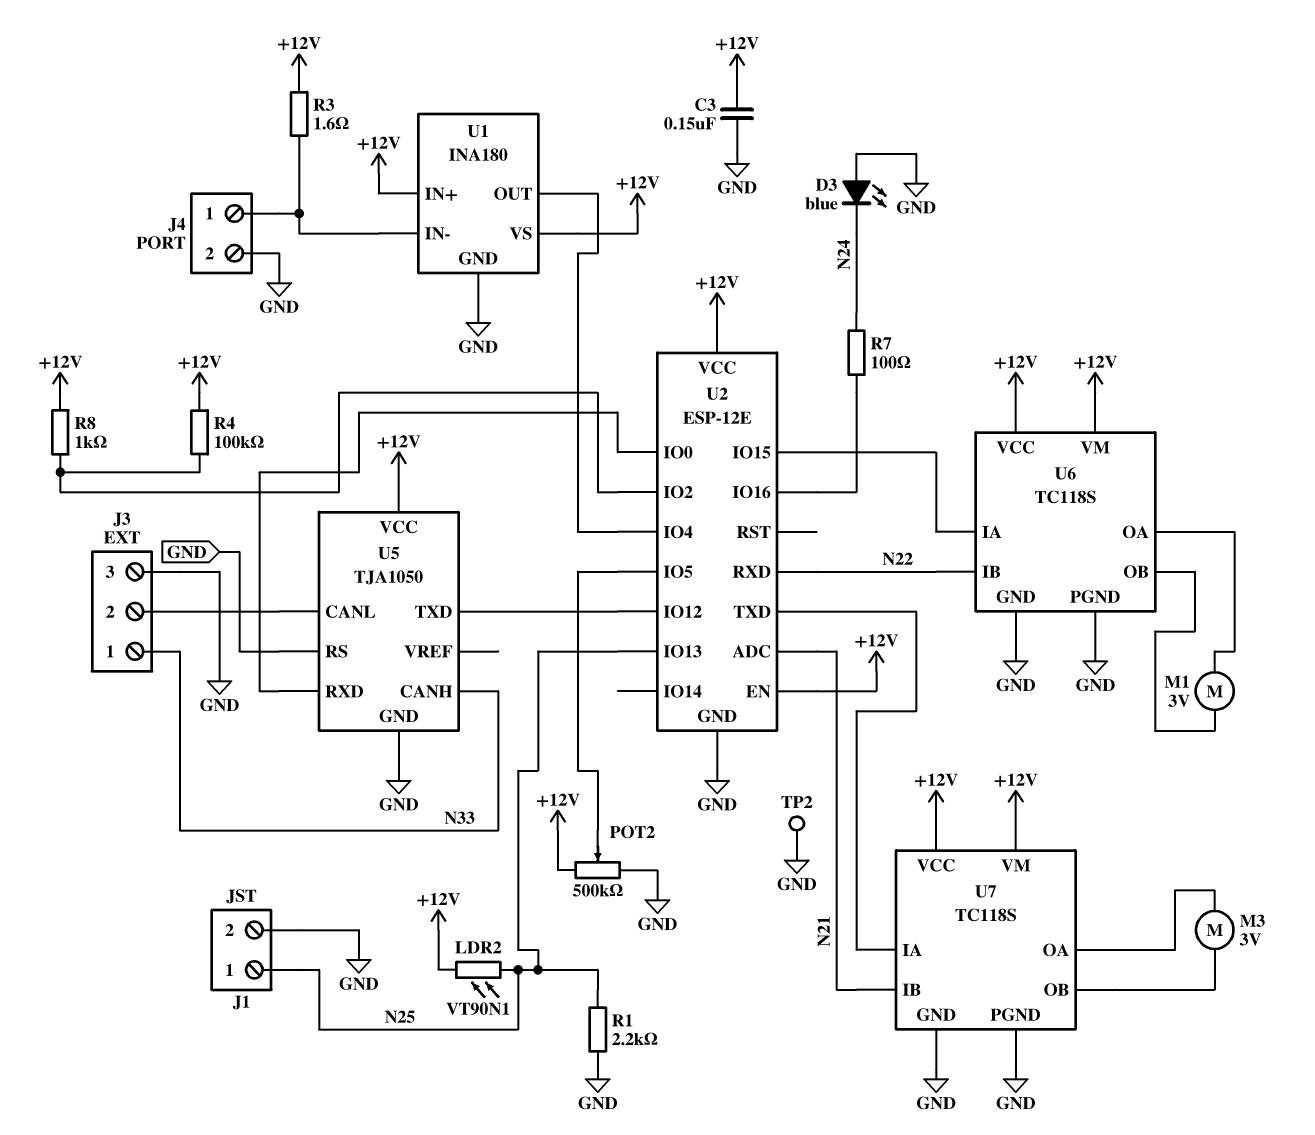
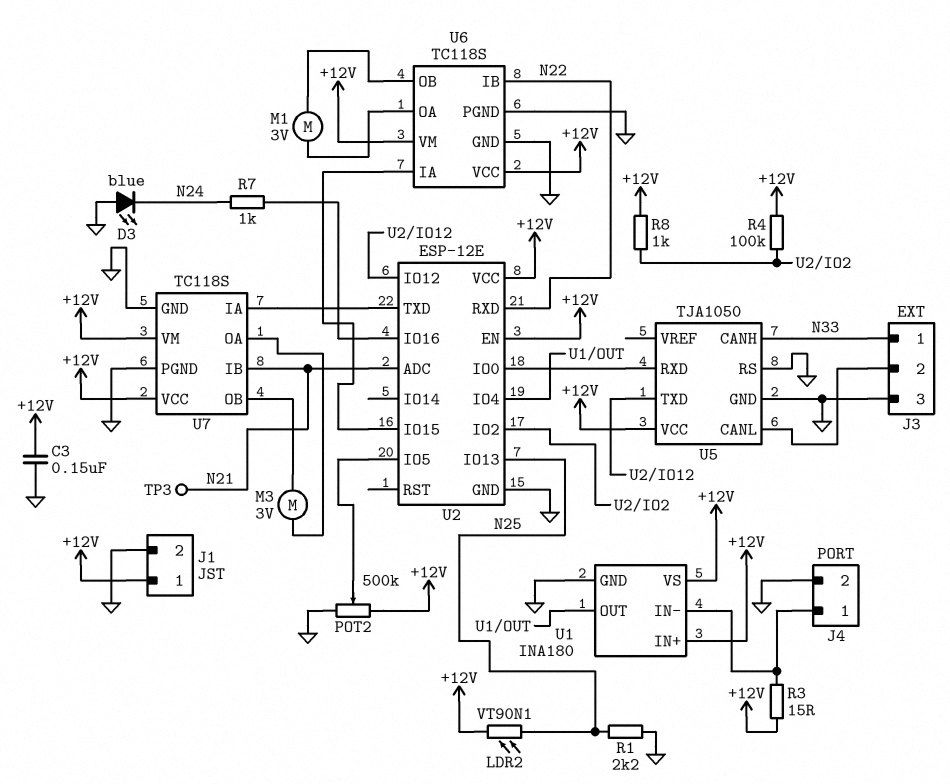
J1 pin 1: N25 -> +12V
R3: 1.6 (+12V, J4/1) -> 15 (+12V, J4/1)
R7: 100 (N24, U2/IO16) -> 1k (N24, U2/IO16)
TP2: test point (GND) -> none
TP3: none -> test point (N21)

